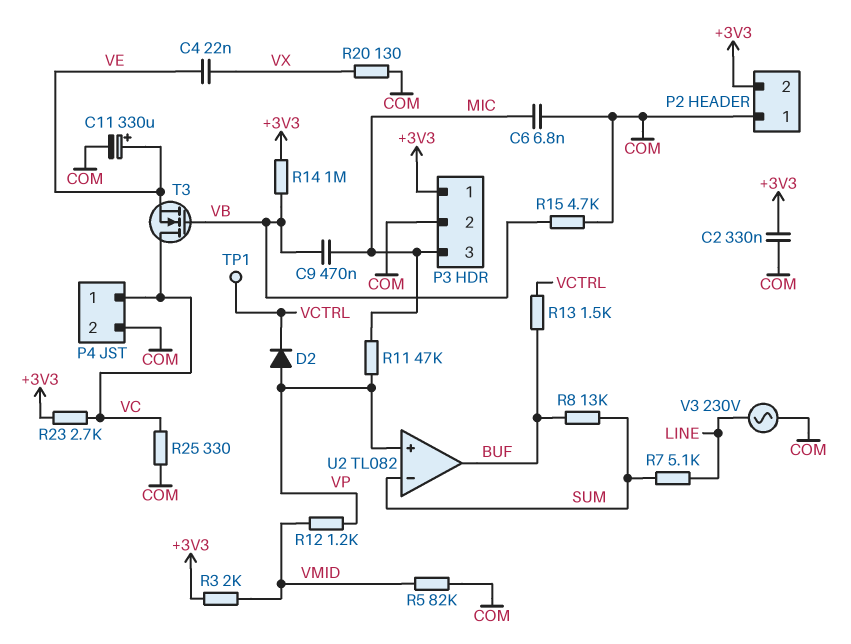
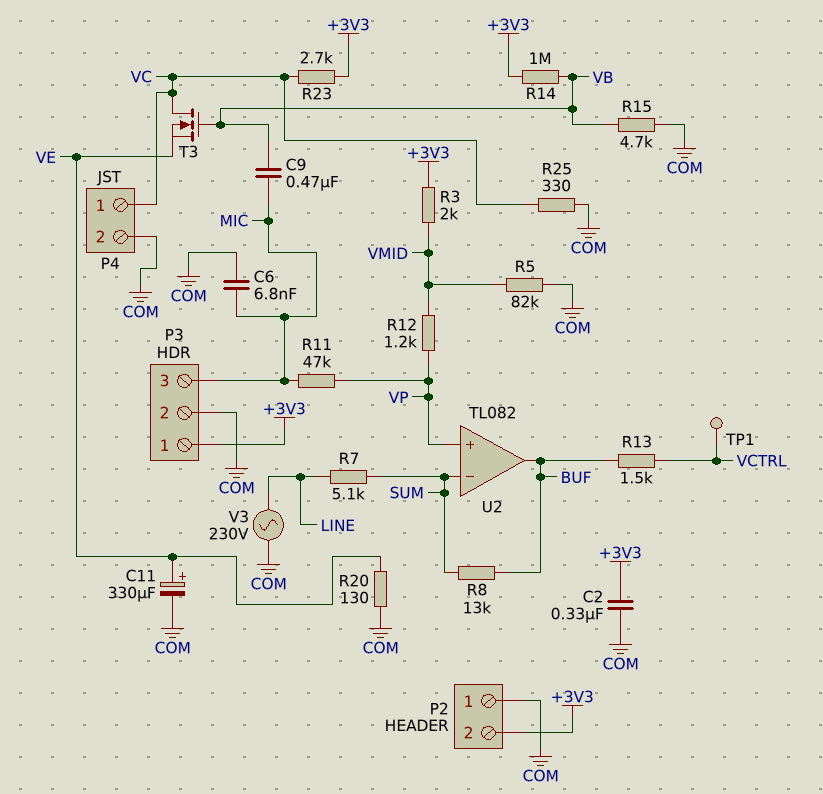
C4: 22nF (VE, VX) -> none
D2: diode (A VP, K VCTRL) -> none
R20: 130 (COM, VX) -> 130 (COM, VE)

